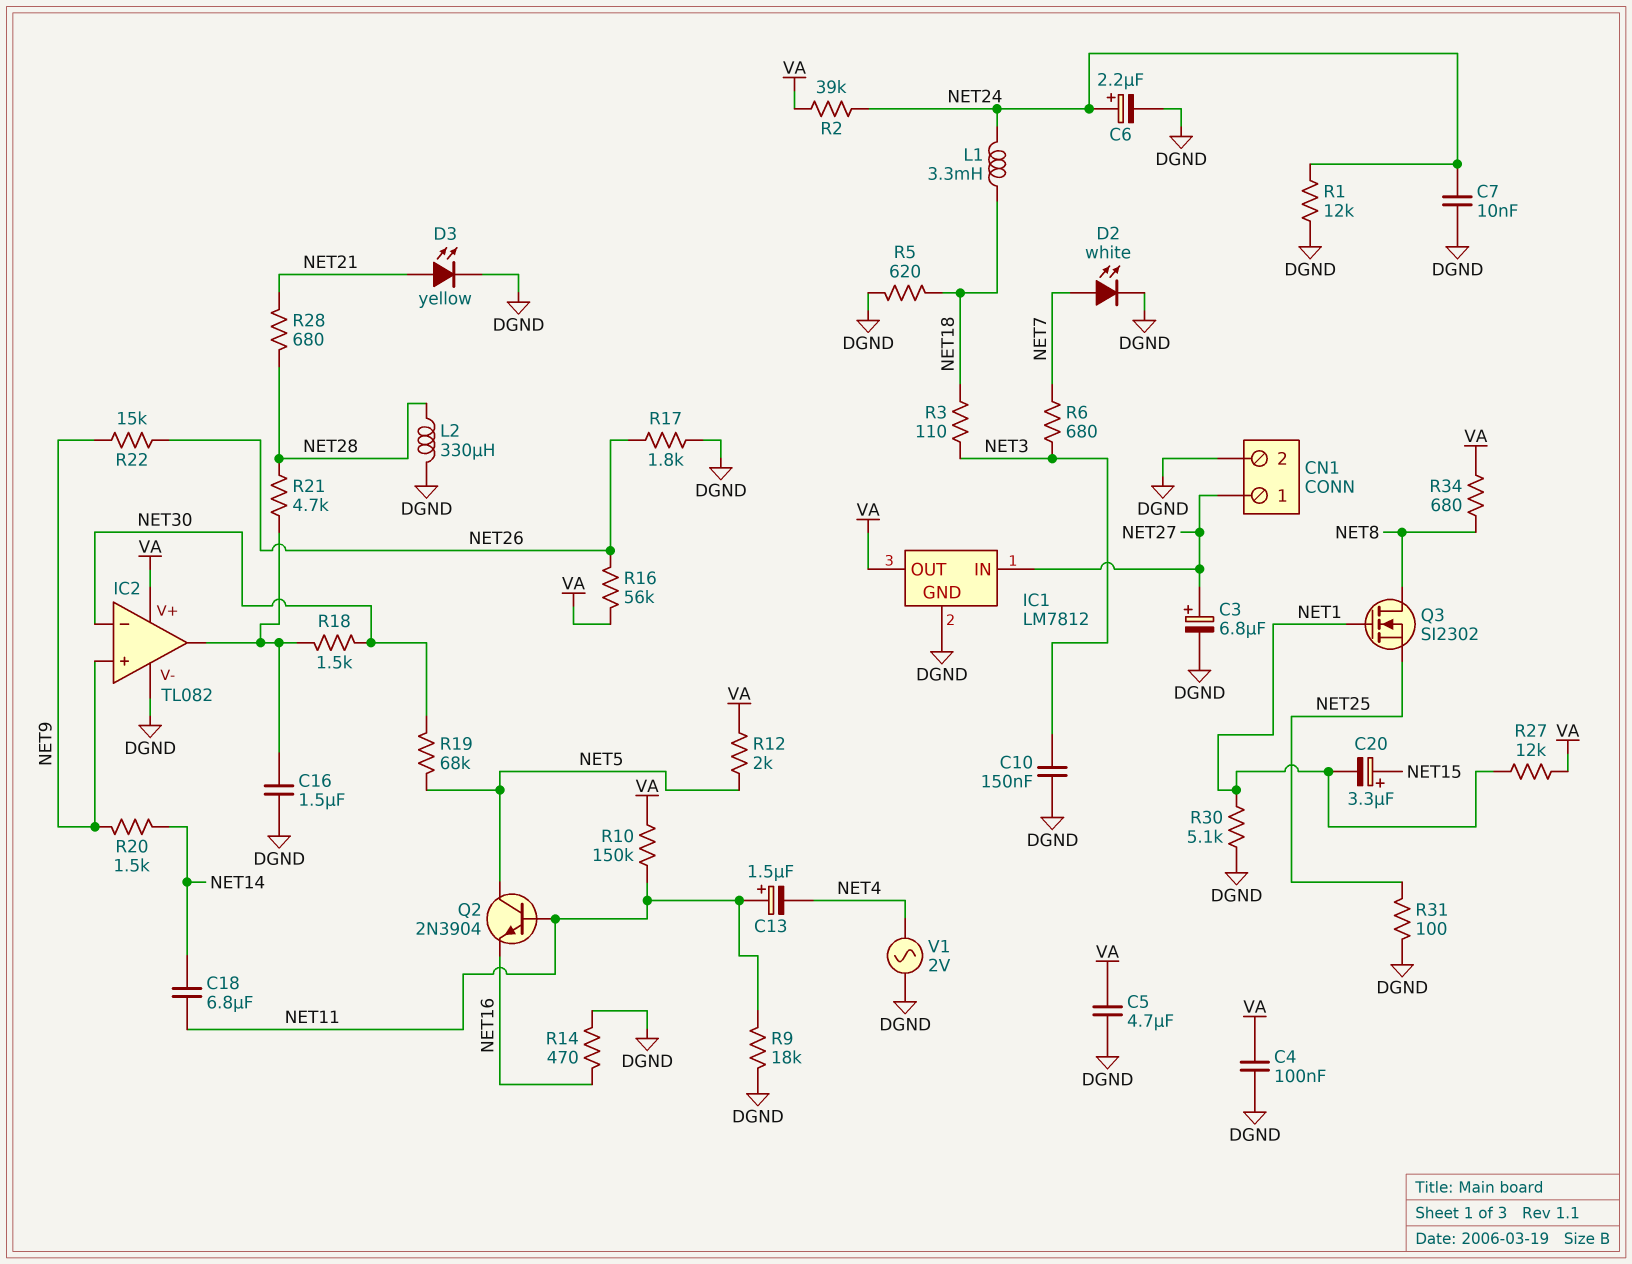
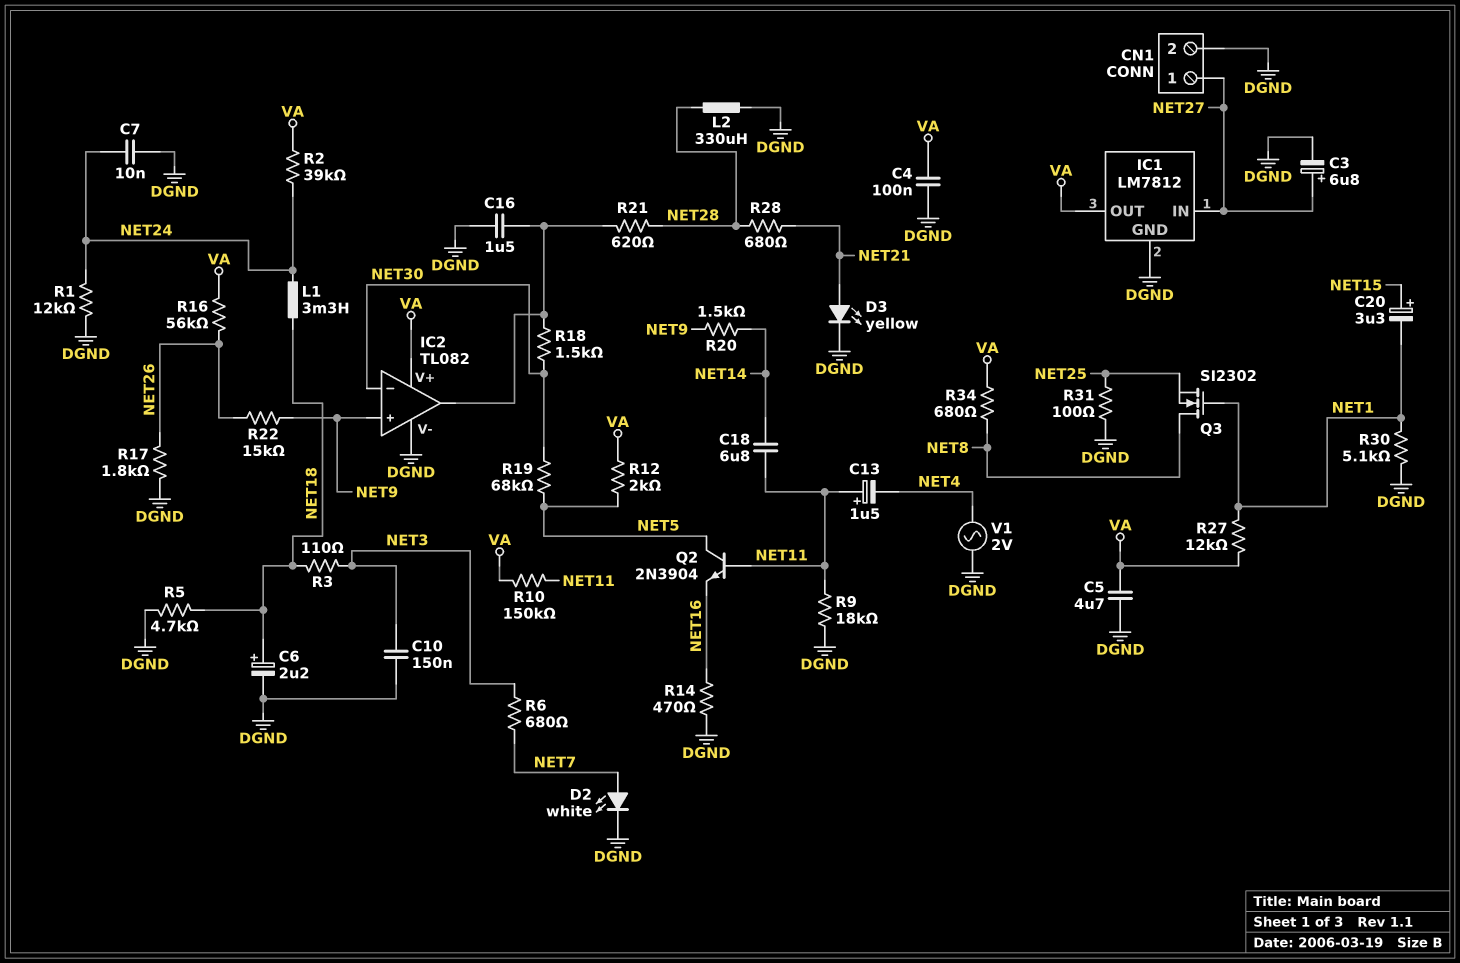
C6: 2.2uF (plus NET24, minus DGND) -> 2.2uF (plus NET18, minus DGND)
R5: 620 (DGND, NET18) -> 4.7k (DGND, NET18)
R21: 4.7k (IC2/out, NET28) -> 620 (IC2/out, NET28)

